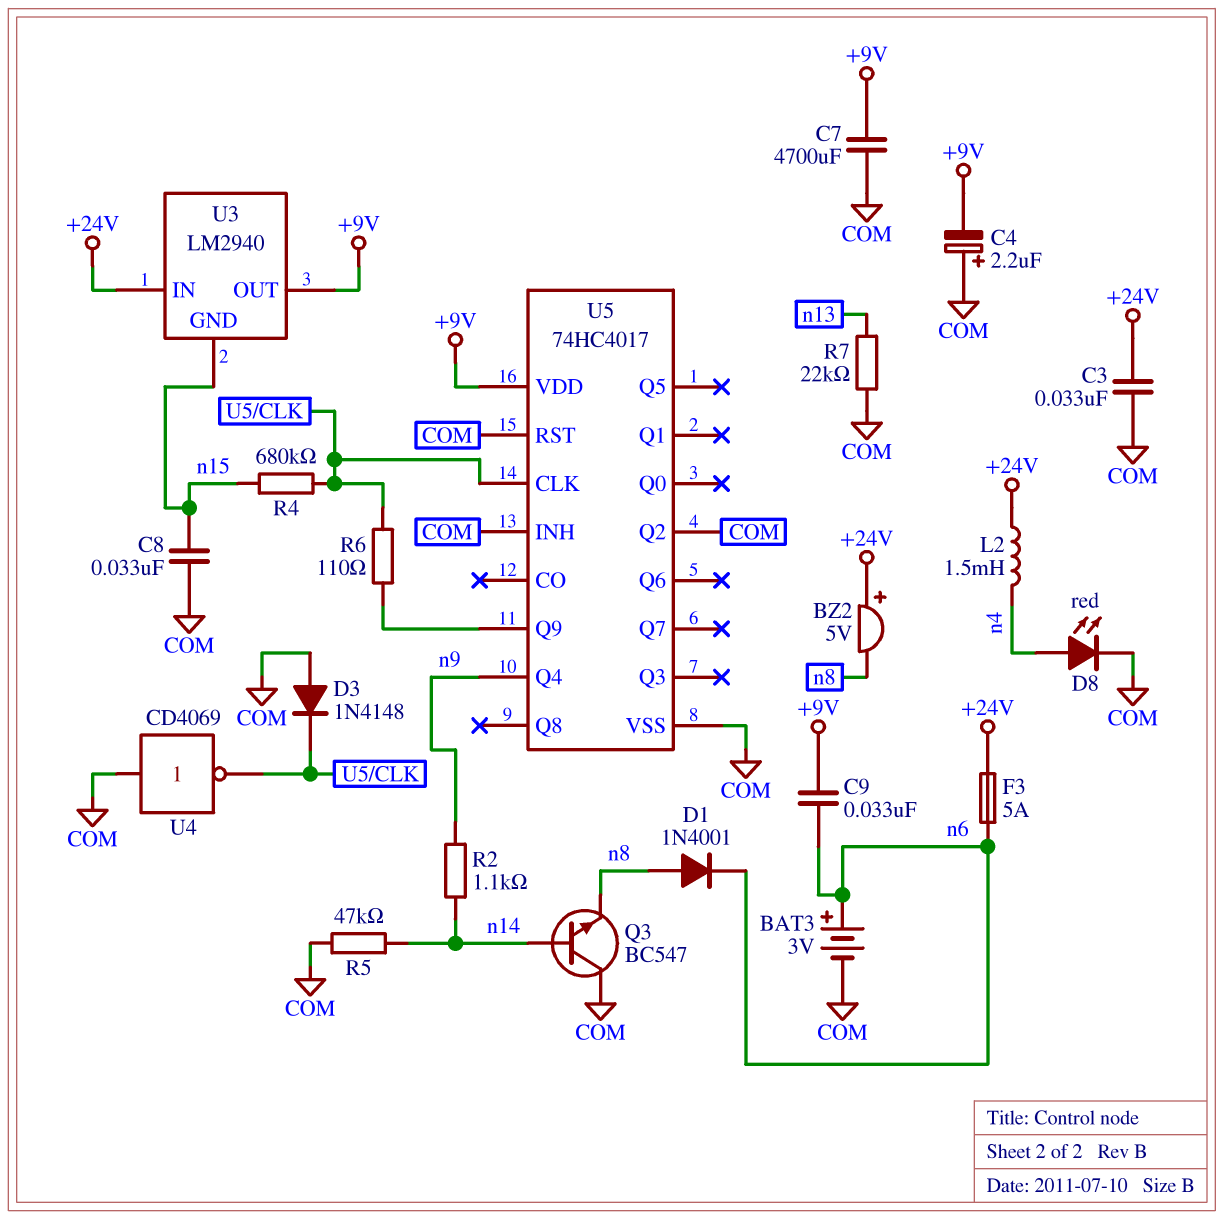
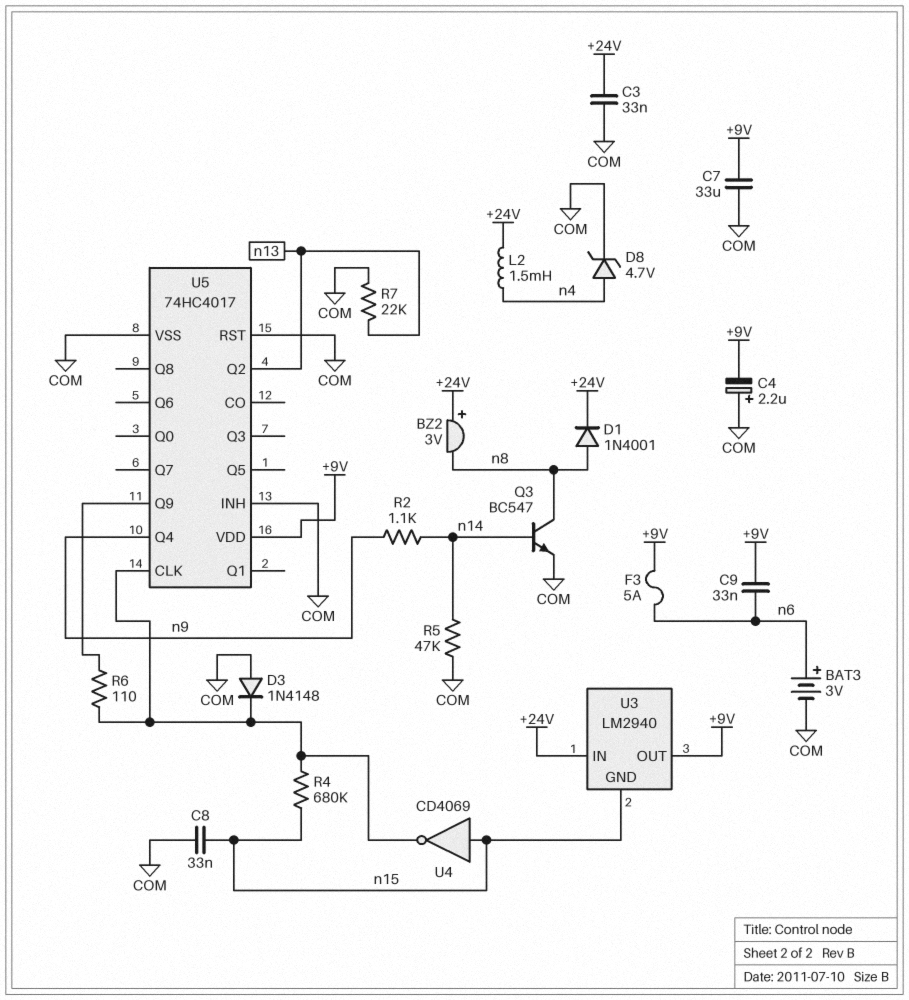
BZ2: buzzer 5V (plus +24V, minus n8) -> buzzer 3V (plus +24V, minus n8)
C7: 4700uF (+9V, COM) -> 33uF (+9V, COM)
D1: diode 1N4001 (A n8, K n6) -> diode 1N4001 (A n8, K +24V)
D8: LED red (A n4, K COM) -> zener 4.7V (A n4, K COM)
F3: 5A (+24V, n6) -> 5A (+9V, n6)
Q3: NPN BC547 (B n14, C COM, E n8) -> NPN BC547 (B n14, C n8, E COM)
U4: NOT CD4069 (in COM, out U5/CLK) -> NOT CD4069 (in n15, out U5/CLK)
U5 pin Q2: COM -> n13

